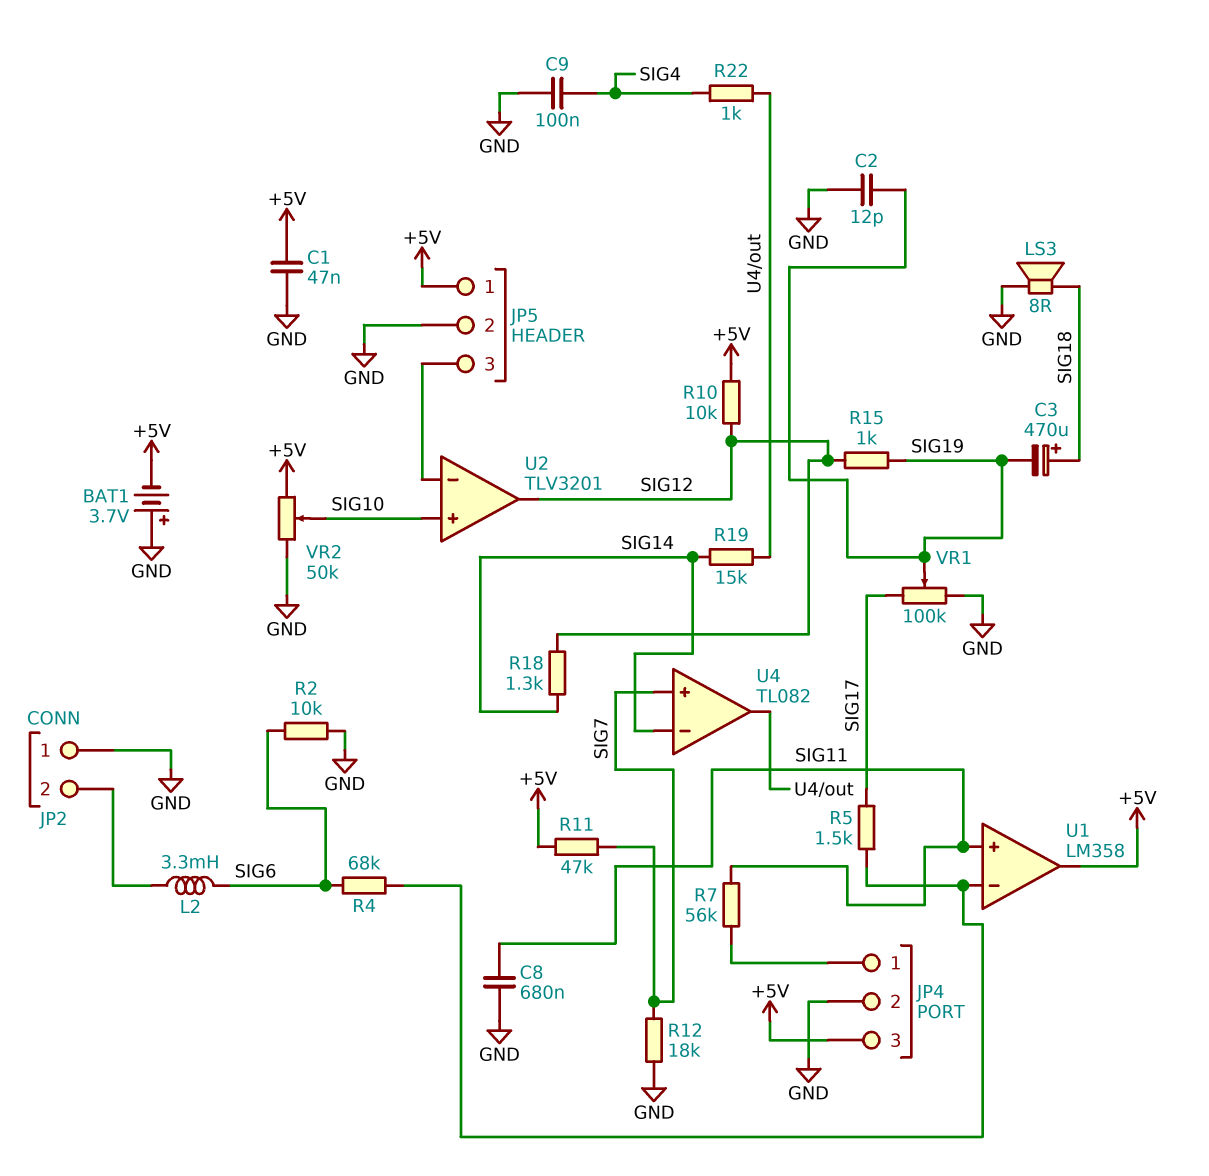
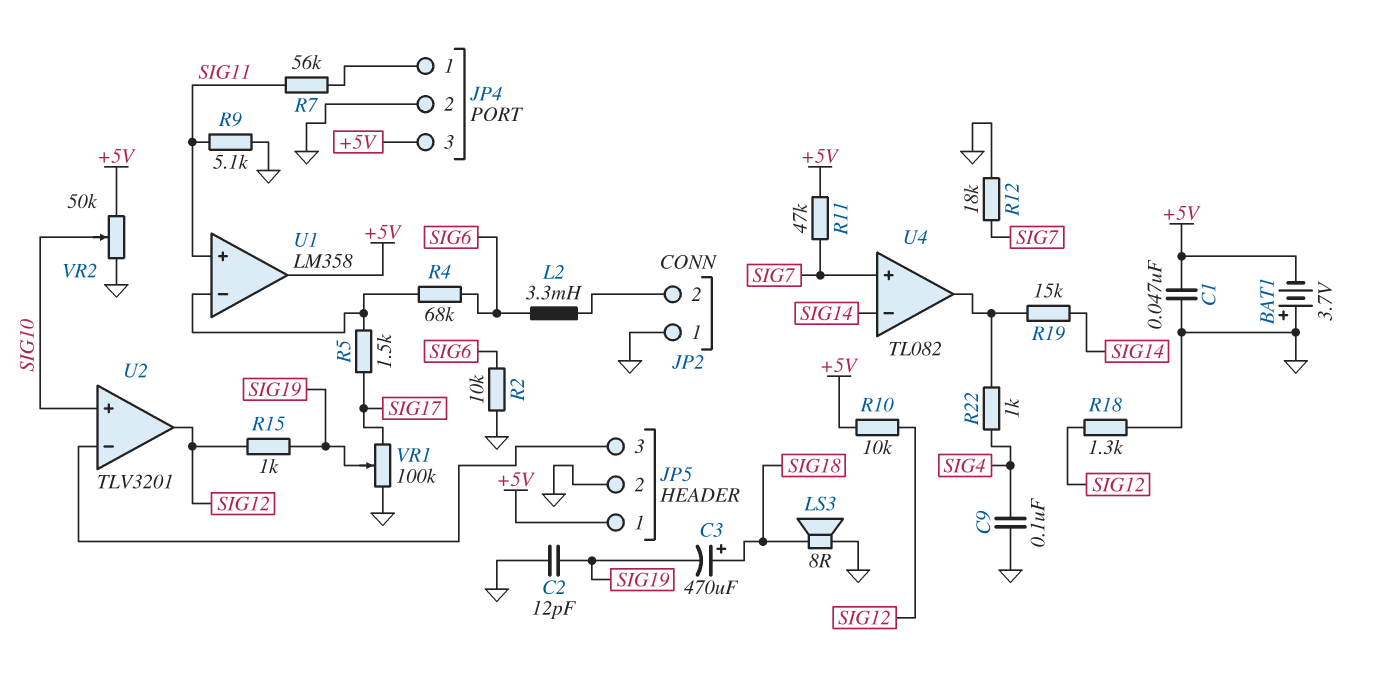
C8: 680nF (GND, SIG11) -> none
R9: none -> 5.1k (GND, SIG11)
R18: 1.3k (SIG12, SIG14) -> 1.3k (GND, SIG12)

